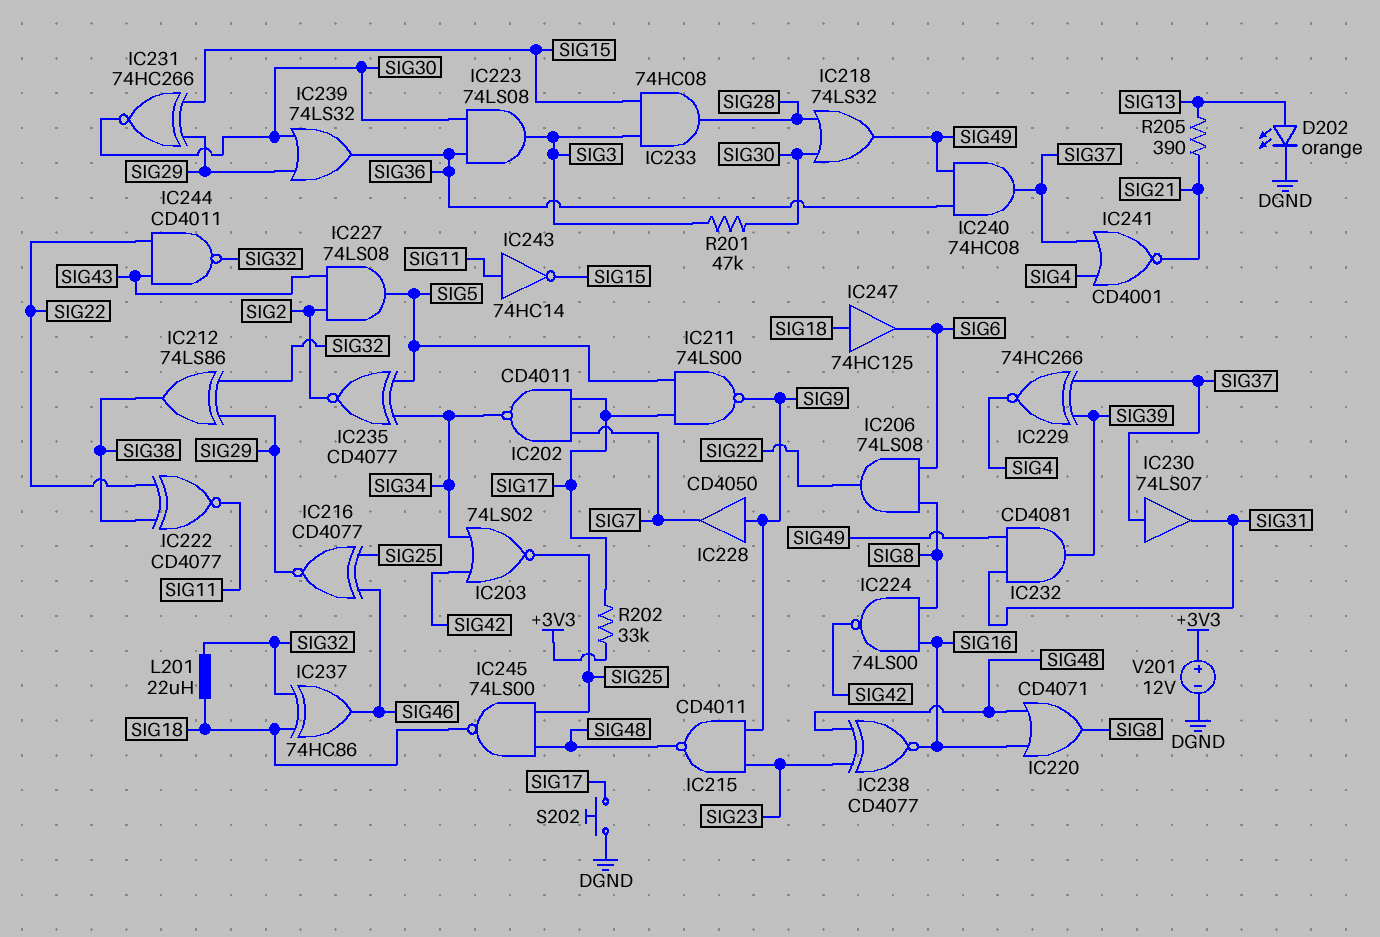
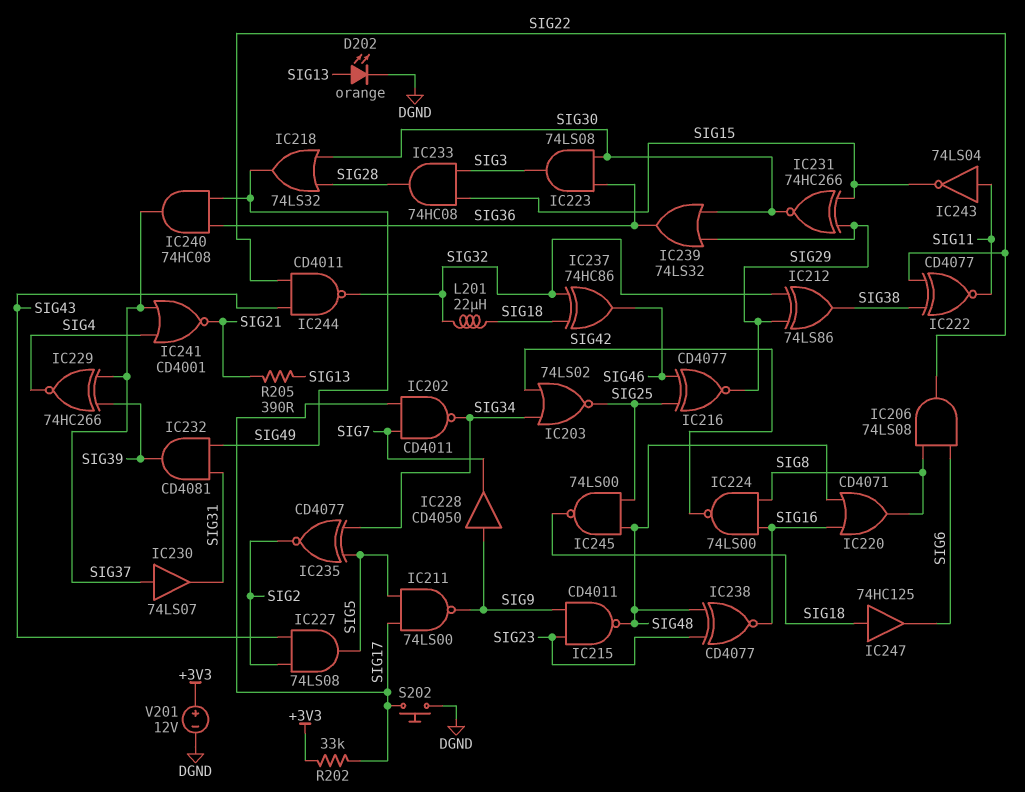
IC243: NOT 74HC14 (in SIG11, out SIG15) -> NOT 74LS04 (in SIG11, out SIG15)
R201: 47k (SIG3, SIG30) -> none

